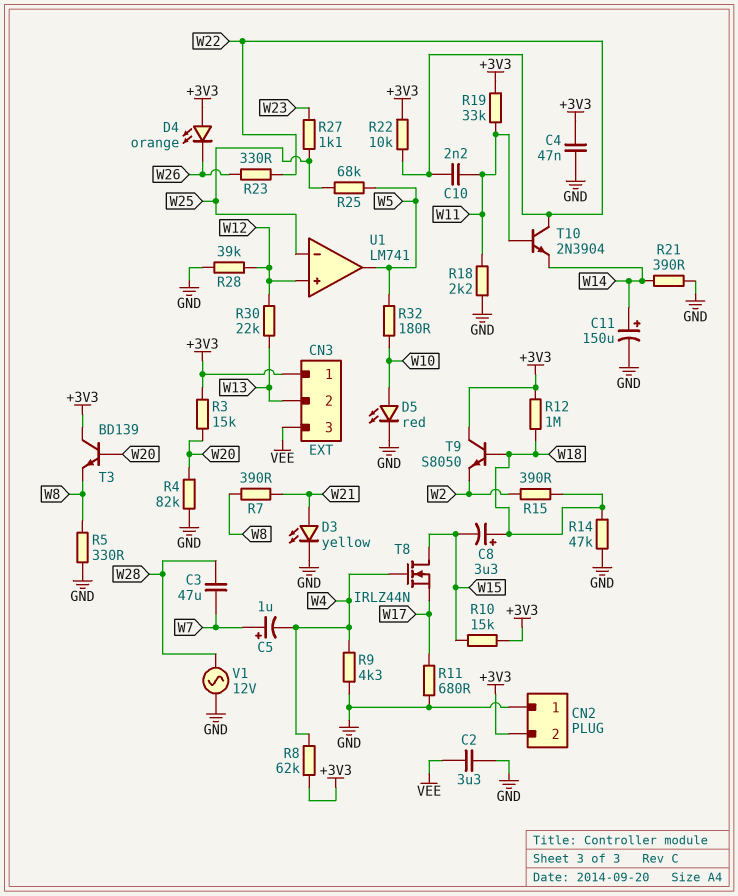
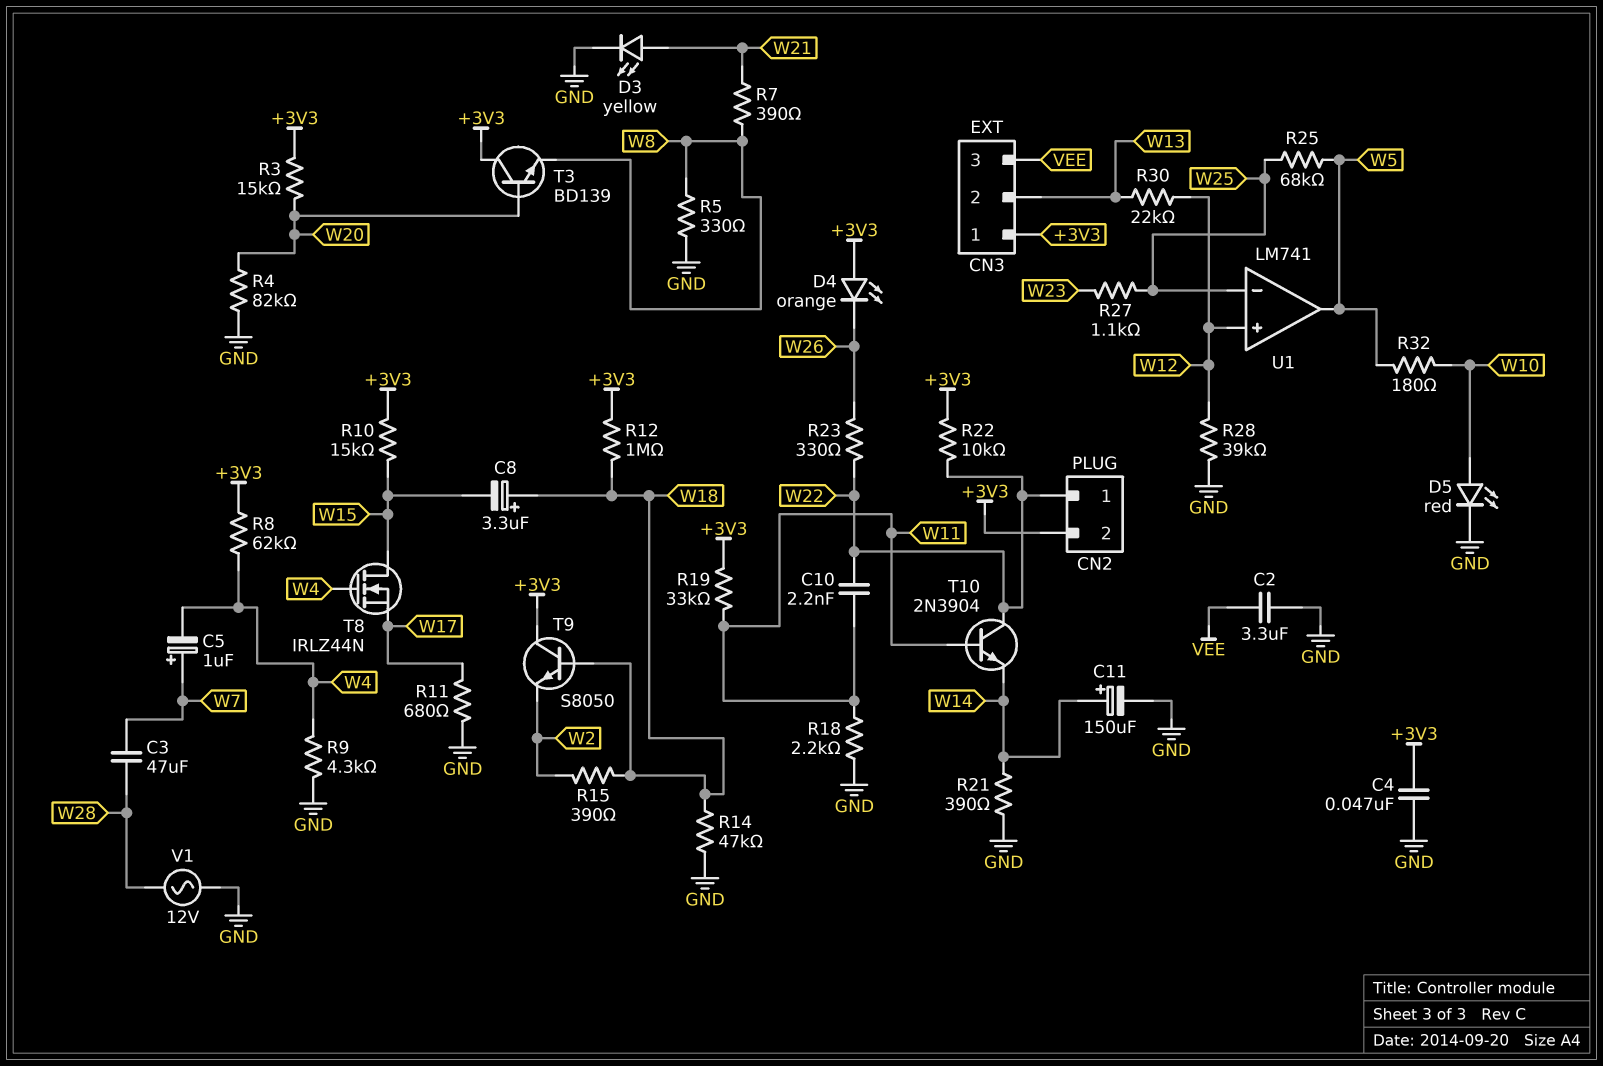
CN2 pin 1: GND -> W22

